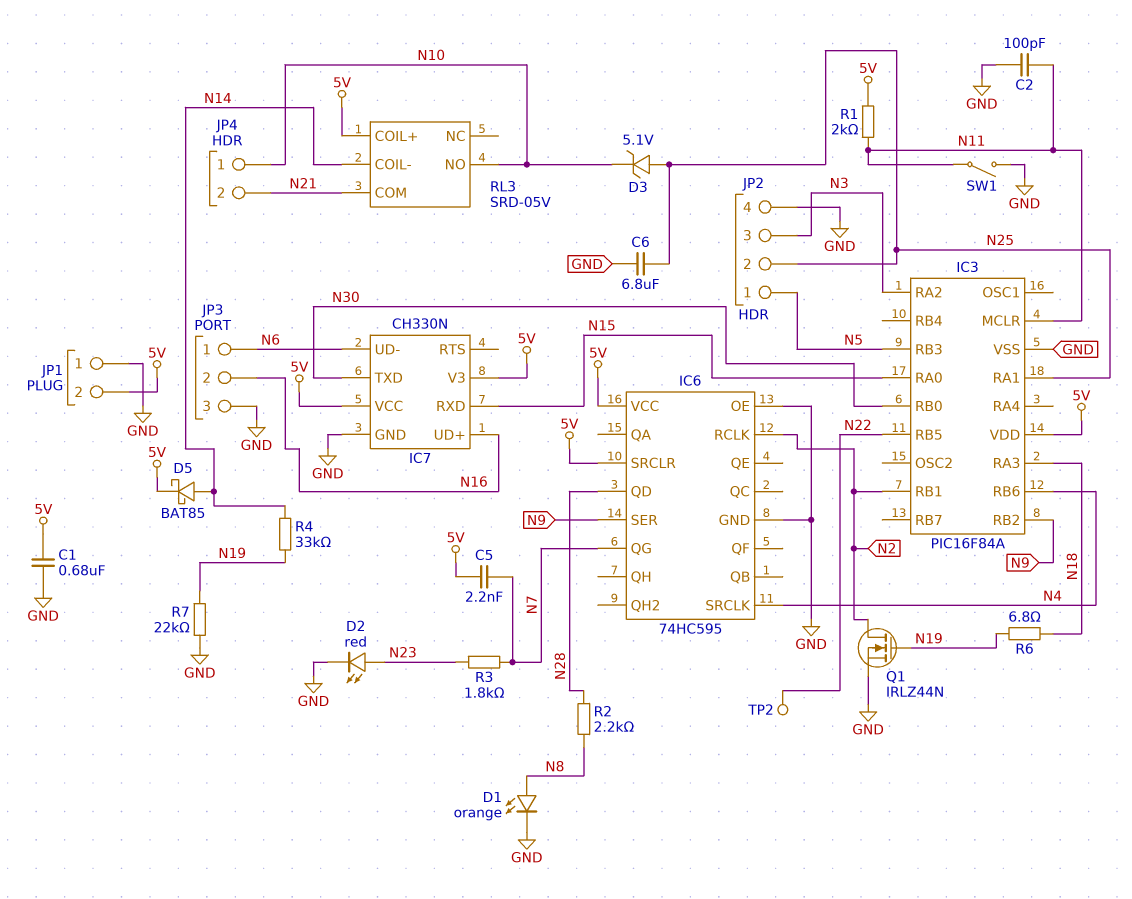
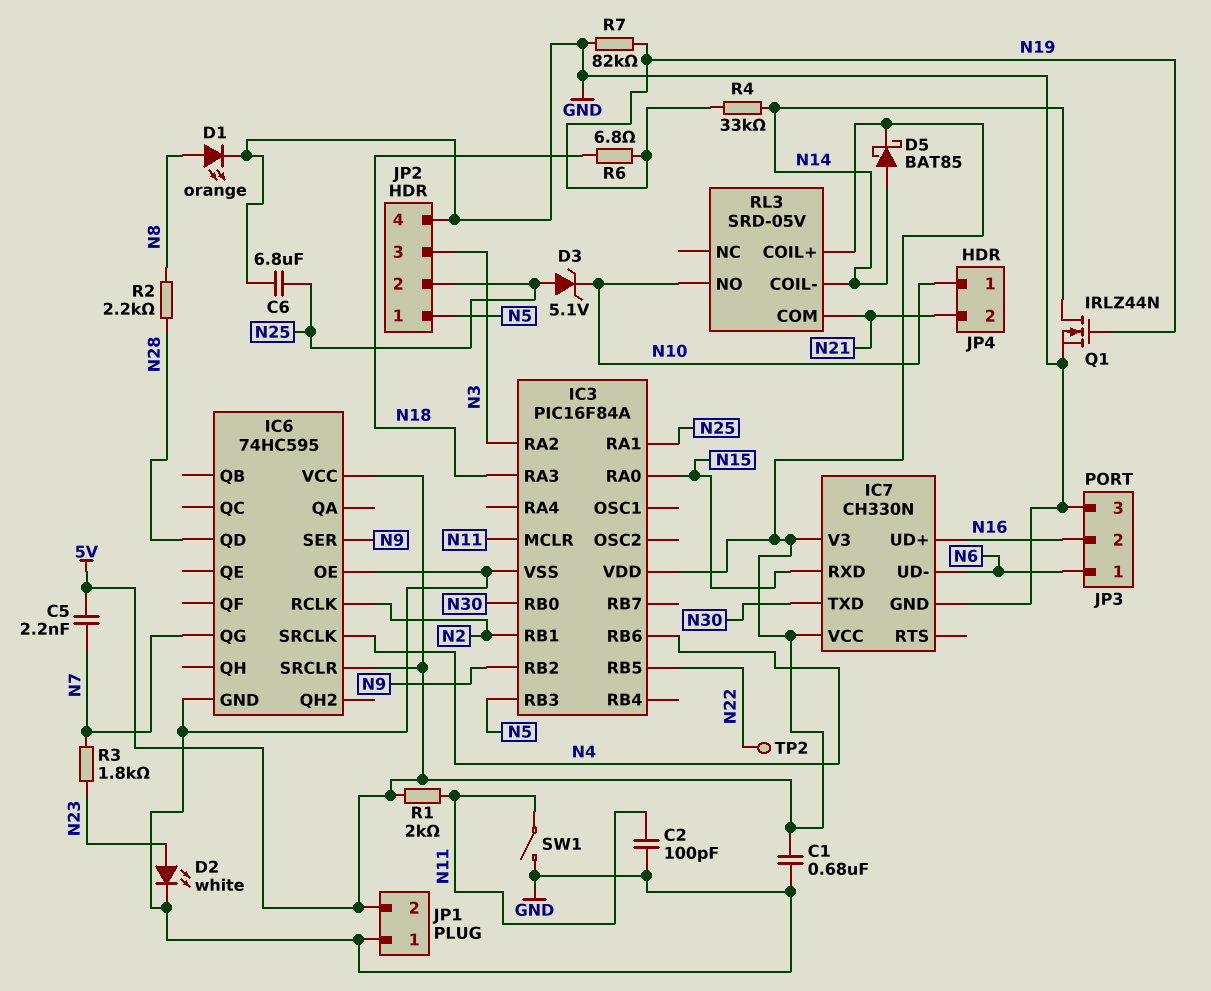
D2: LED red (A N23, K GND) -> LED white (A N23, K GND)
Q1: NMOS IRLZ44N (G N19, D N2, S GND) -> NMOS IRLZ44N (G N19, D N14, S GND)
R7: 22k (GND, N19) -> 82k (GND, N19)

